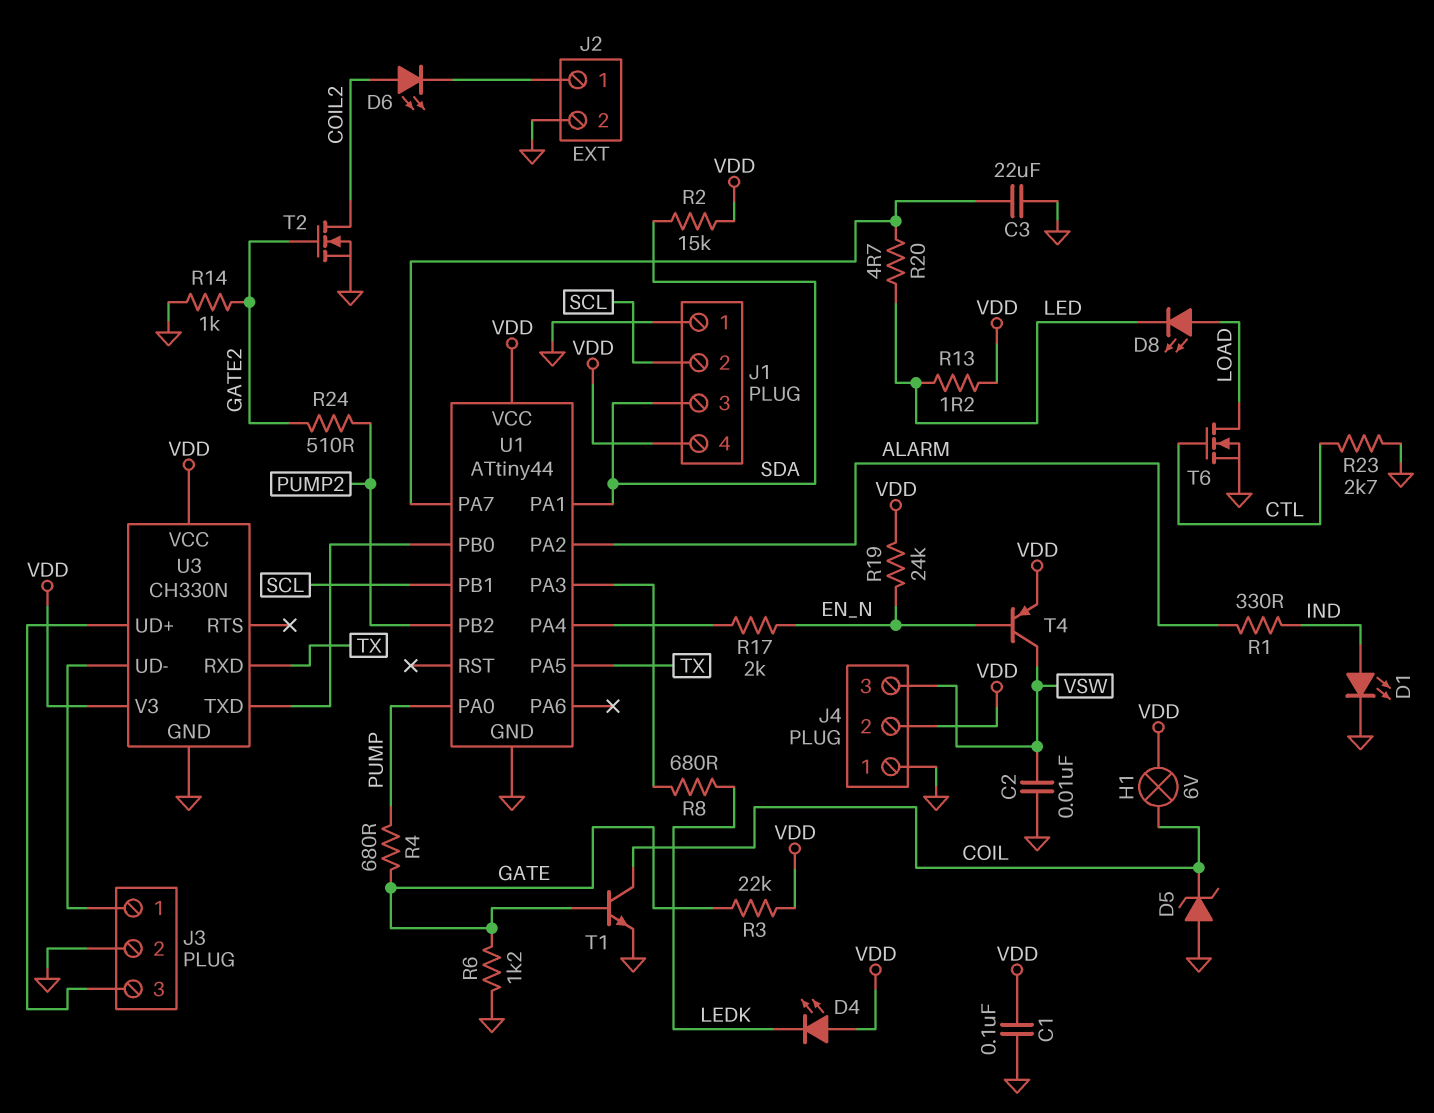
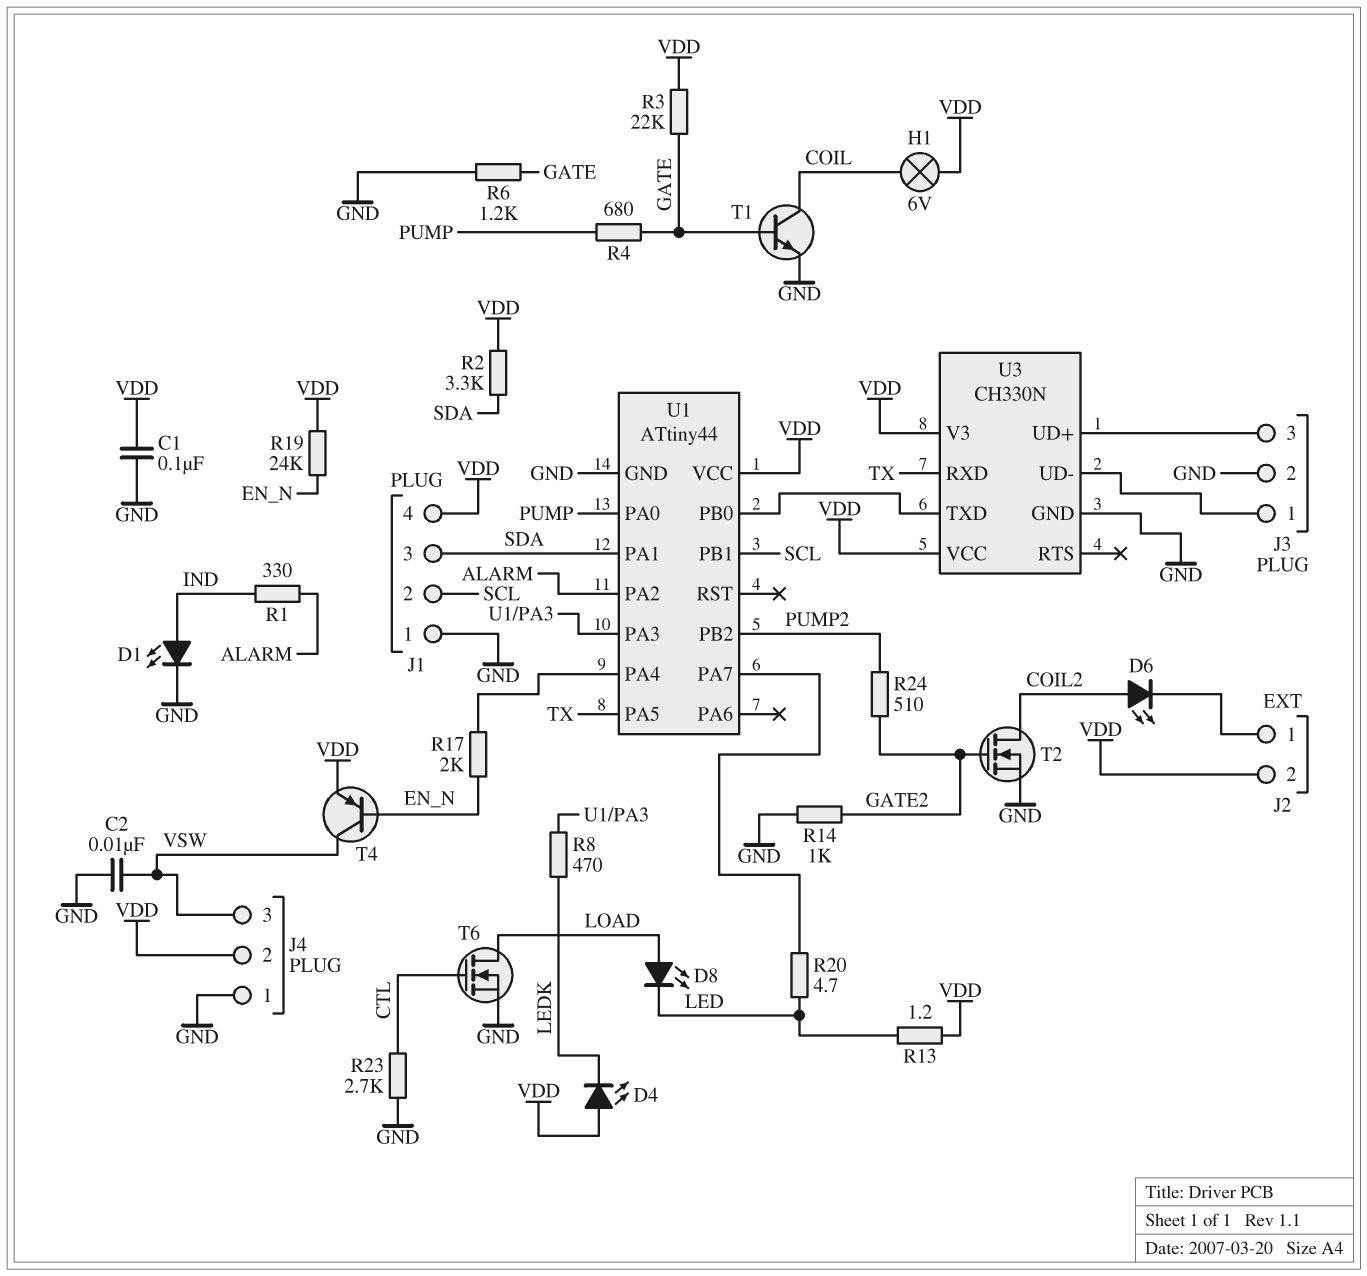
C3: 22uF (GND, U1/PA7) -> none
D5: zener (A GND, K COIL) -> none
J2 pin 2: GND -> VDD
R2: 15k (SDA, VDD) -> 3.3k (SDA, VDD)
R8: 680 (LEDK, U1/PA3) -> 470 (LEDK, U1/PA3)

